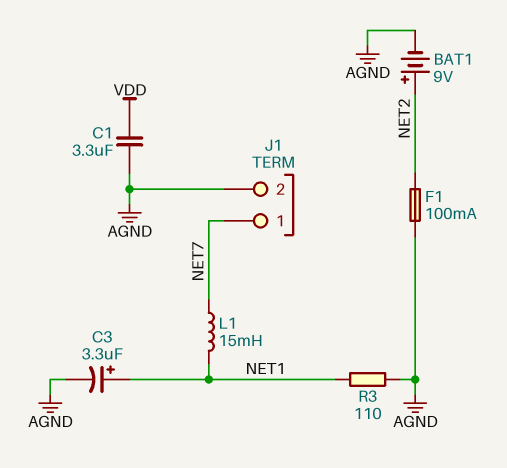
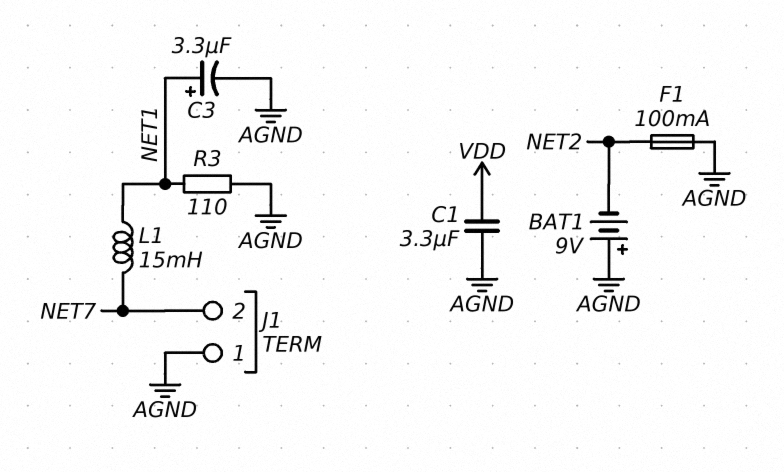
BAT1: 9V (plus NET2, minus AGND) -> 9V (plus AGND, minus NET2)
J1 pin 1: NET7 -> AGND
J1 pin 2: AGND -> NET7

